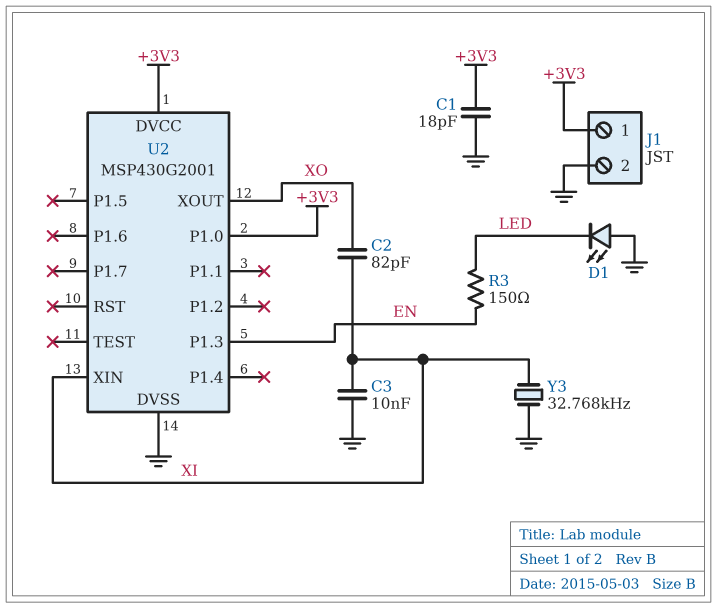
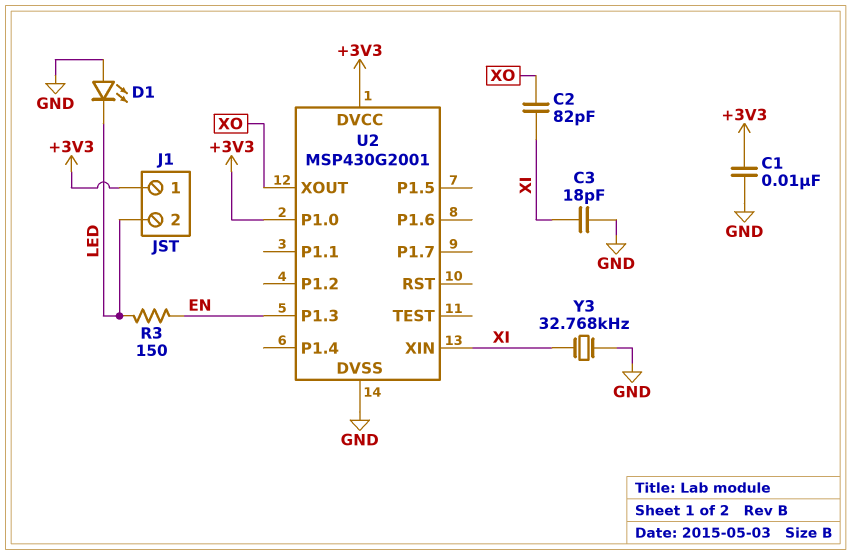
C1: 18pF (+3V3, GND) -> 10nF (+3V3, GND)
C3: 10nF (GND, XI) -> 18pF (GND, XI)
J1 pin 2: GND -> LED

